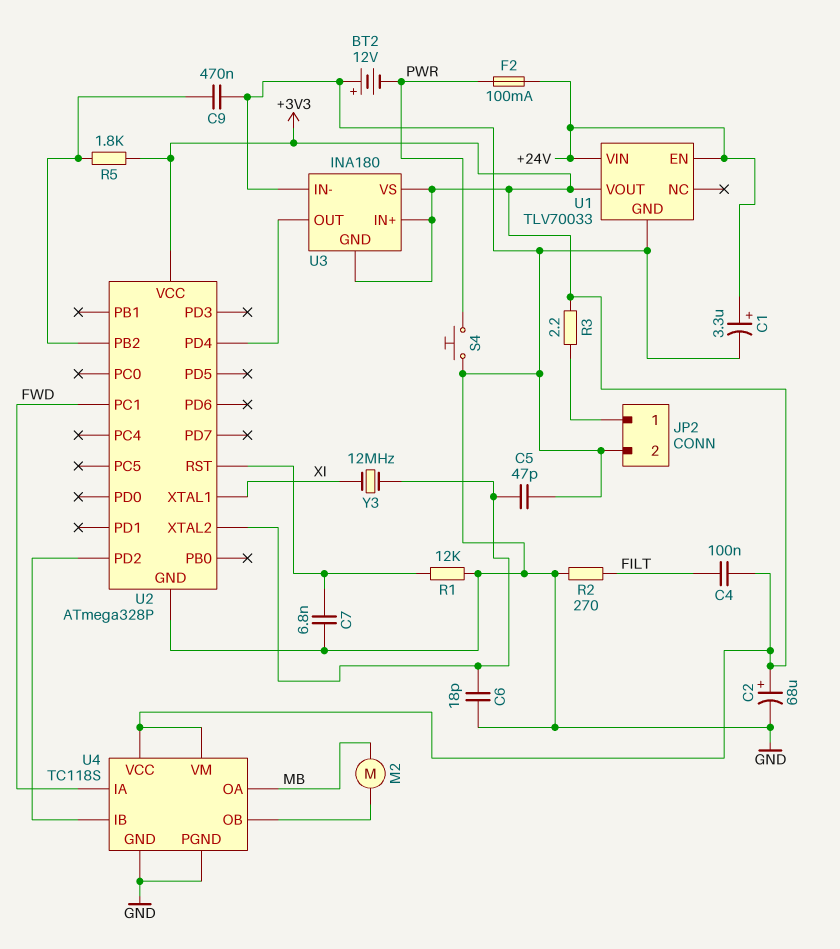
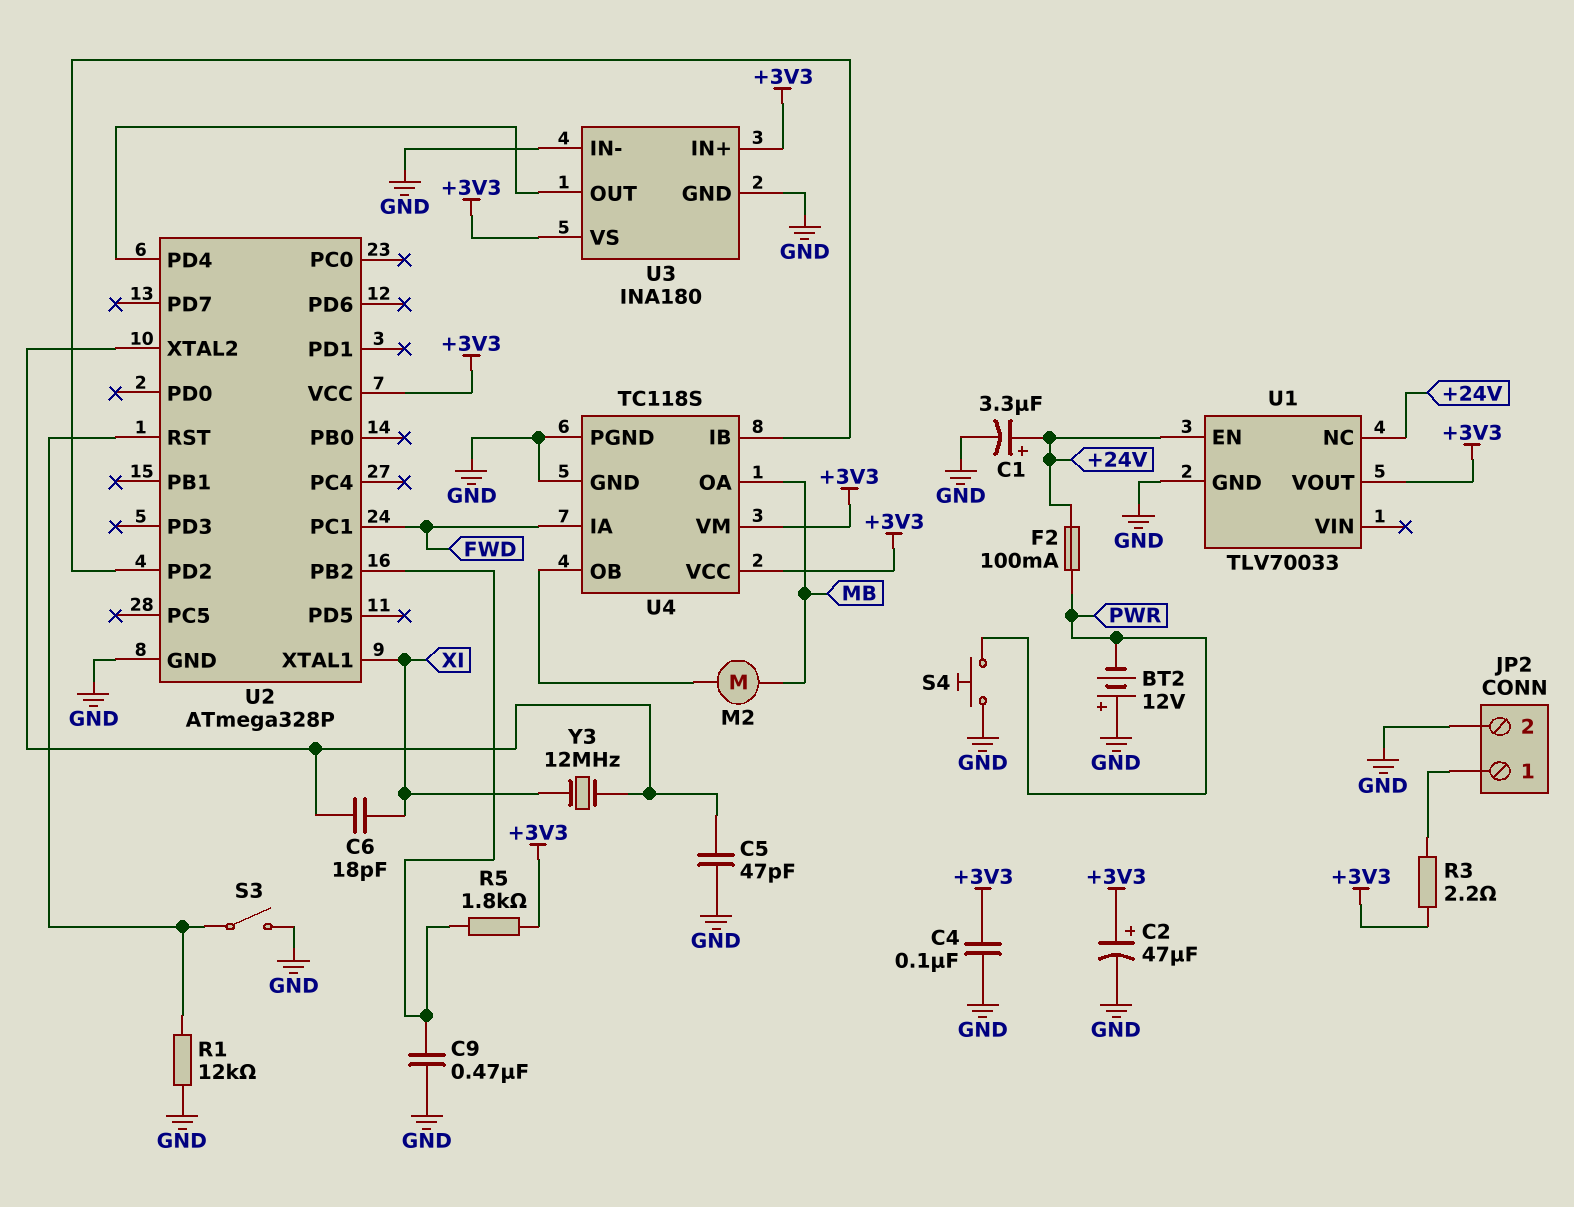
C2: 68uF (plus +3V3, minus GND) -> 47uF (plus +3V3, minus GND)
C4: 100nF (+3V3, FILT) -> 100nF (+3V3, GND)
C6: 18pF (GND, U2/XTAL2) -> 18pF (U2/XTAL2, XI)
C7: 6.8nF (GND, U2/RST) -> none
R2: 270 (FILT, GND) -> none
S3: none -> switch (GND, U2/RST)
U1 pin NC: none -> +24V
U1 pin VIN: +24V -> none
U3 pin GND: +3V3 -> GND

